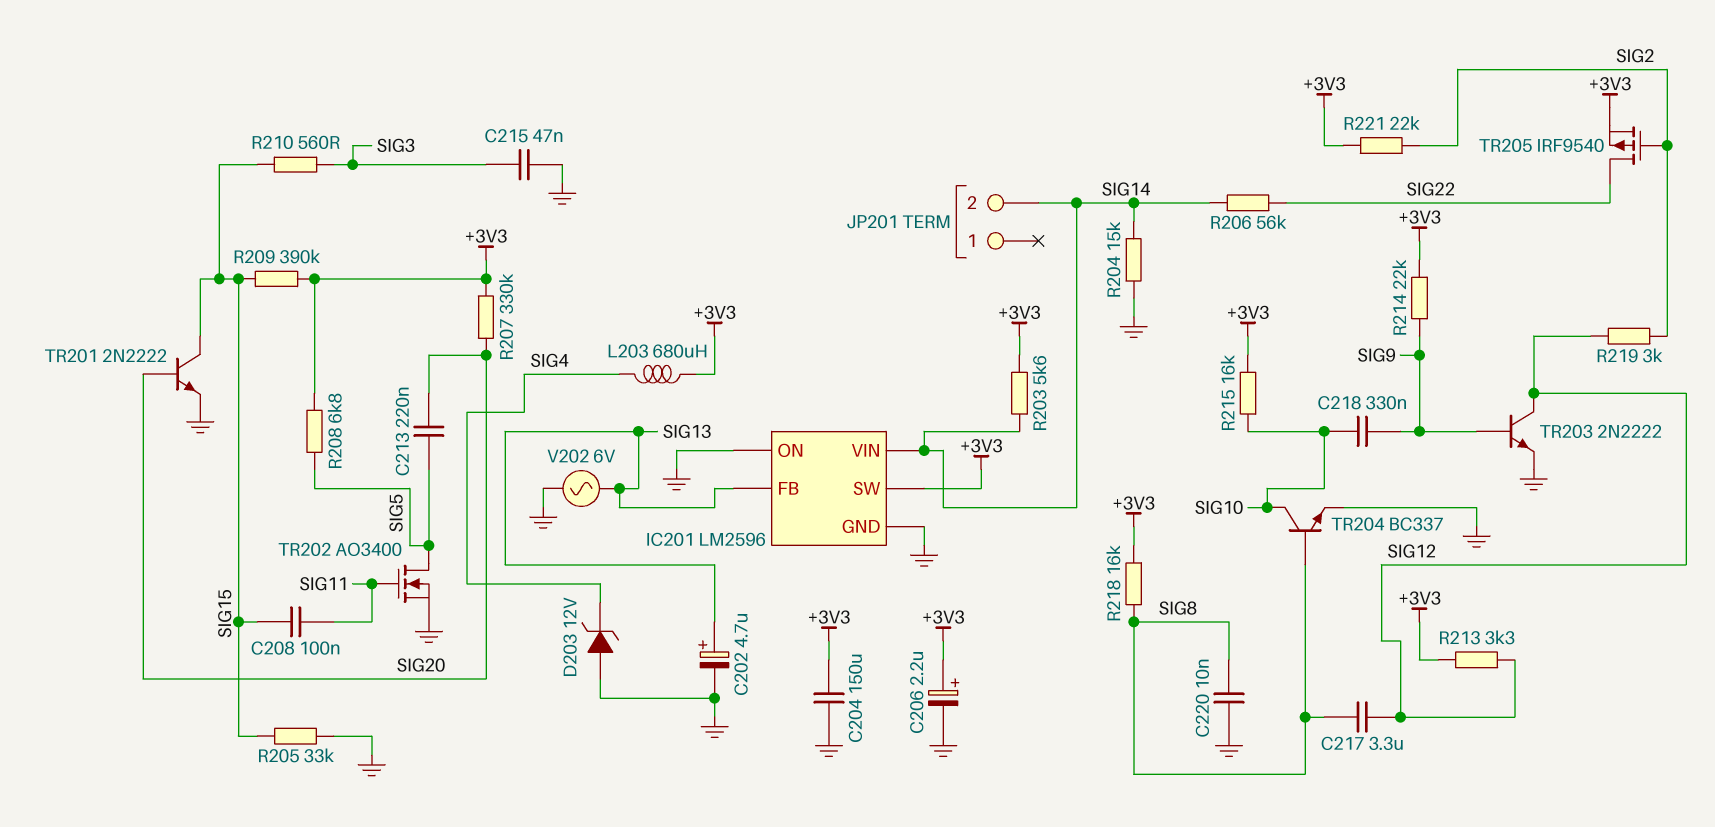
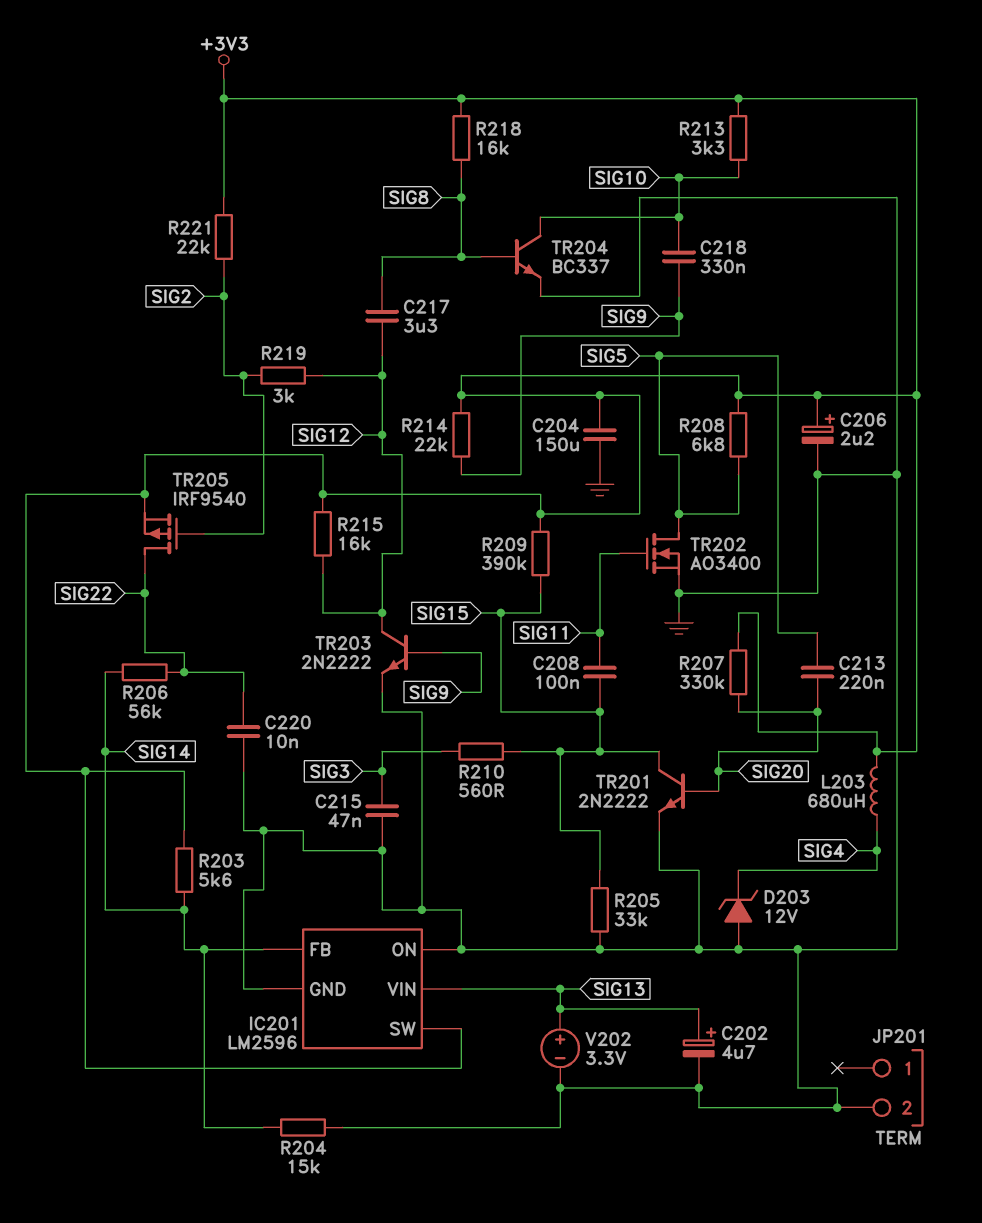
C220: 10nF (GND, SIG8) -> 10nF (GND, SIG22)
IC201 pin FB: SIG13 -> SIG14
IC201 pin VIN: SIG14 -> SIG13
JP201 pin 2: SIG14 -> GND
R213: 3.3k (+3V3, SIG12) -> 3.3k (+3V3, SIG10)
R215: 16k (+3V3, SIG10) -> 16k (+3V3, SIG12)
V202: AC 6V (GND, SIG13) -> 3.3V (plus SIG13, minus GND)

